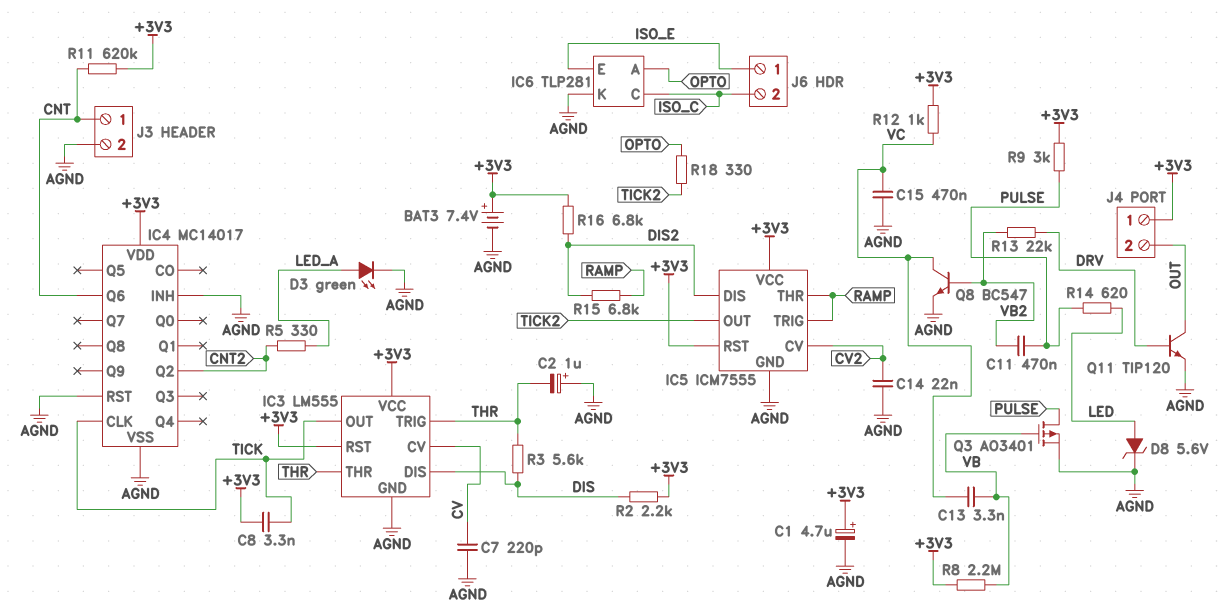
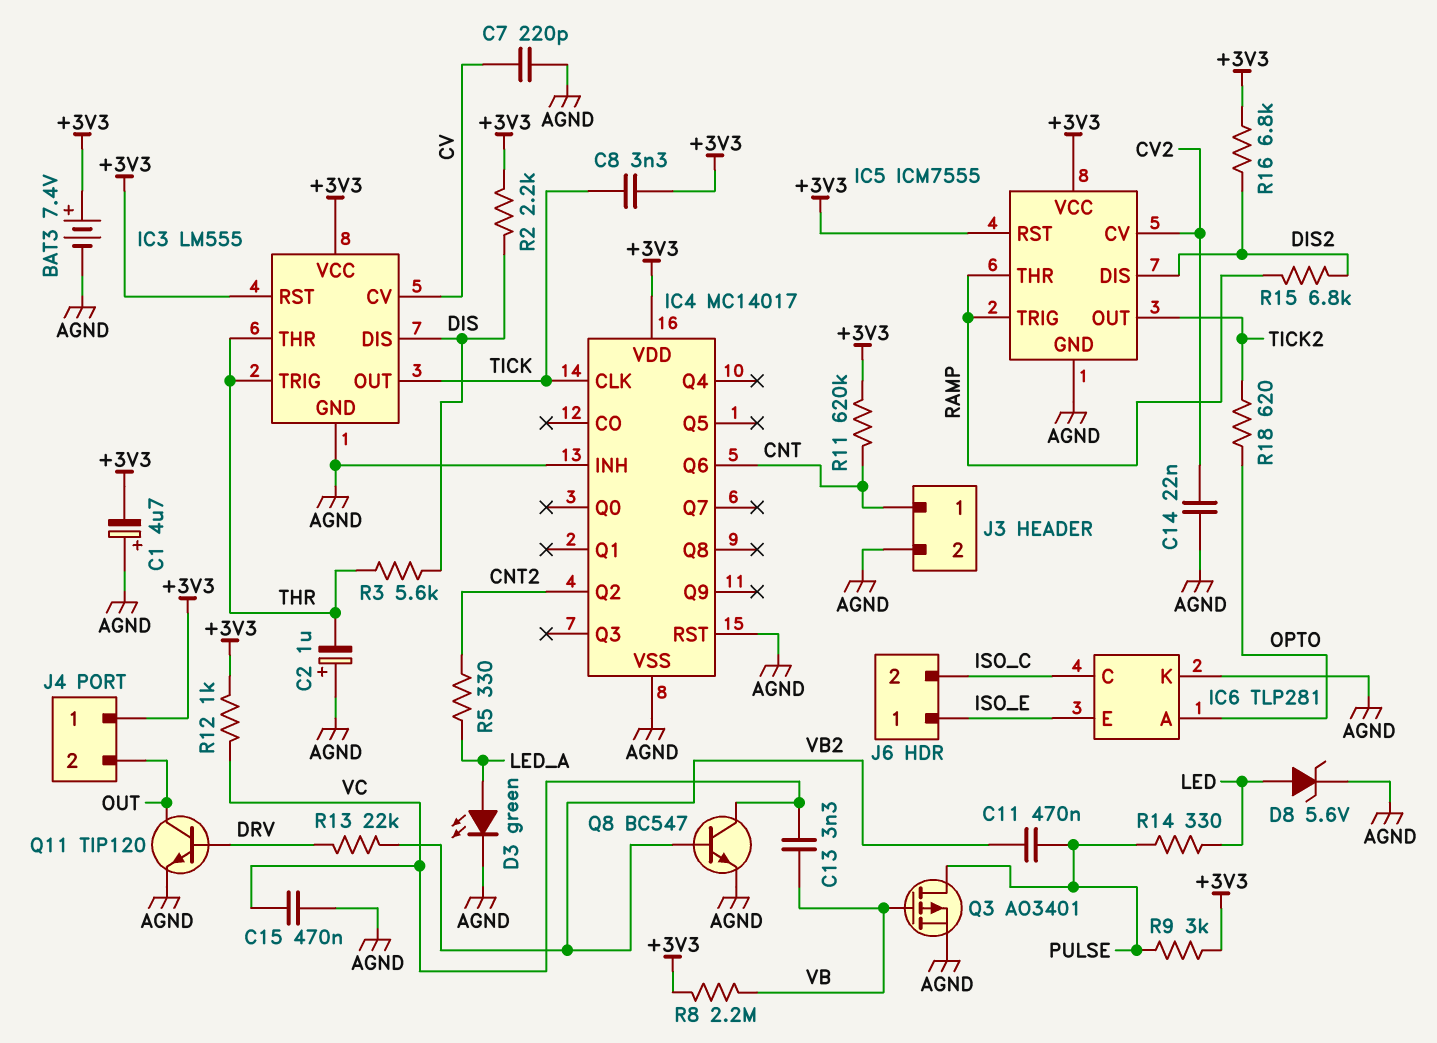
C1: 4.7uF (plus +3V3, minus AGND) -> 4.7uF (plus AGND, minus +3V3)
R14: 620 (LED, PULSE) -> 330 (LED, PULSE)
R18: 330 (OPTO, TICK2) -> 620 (OPTO, TICK2)

